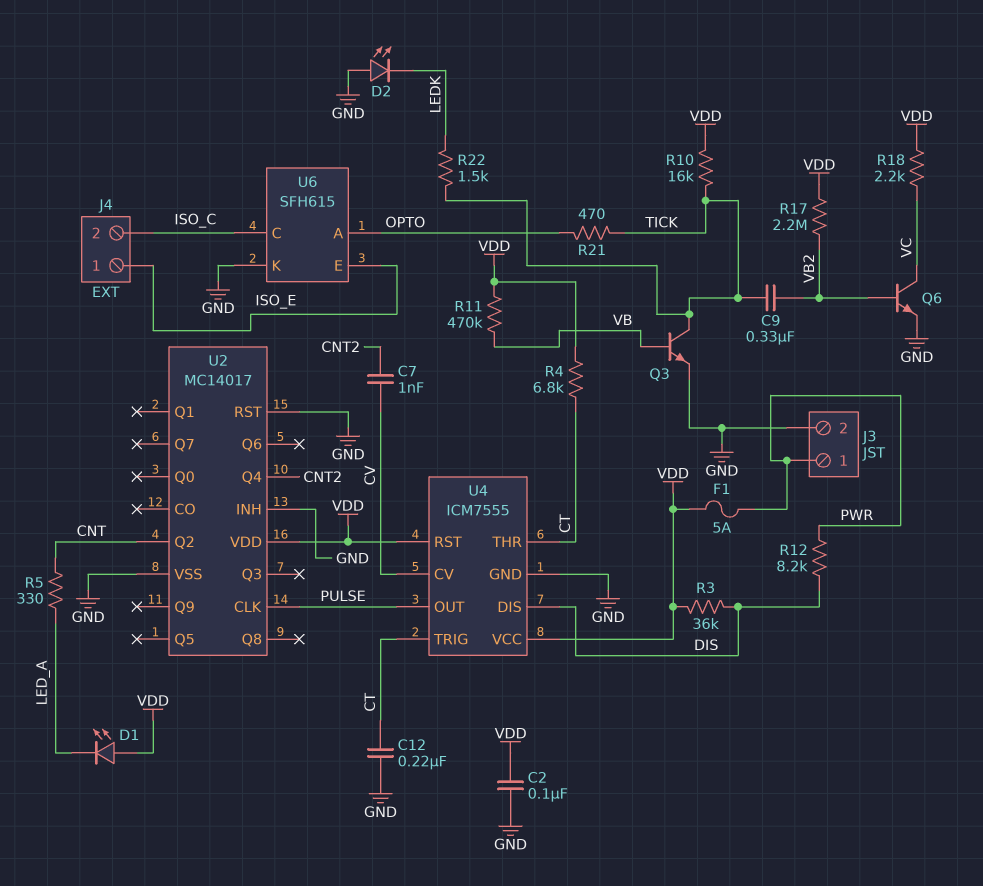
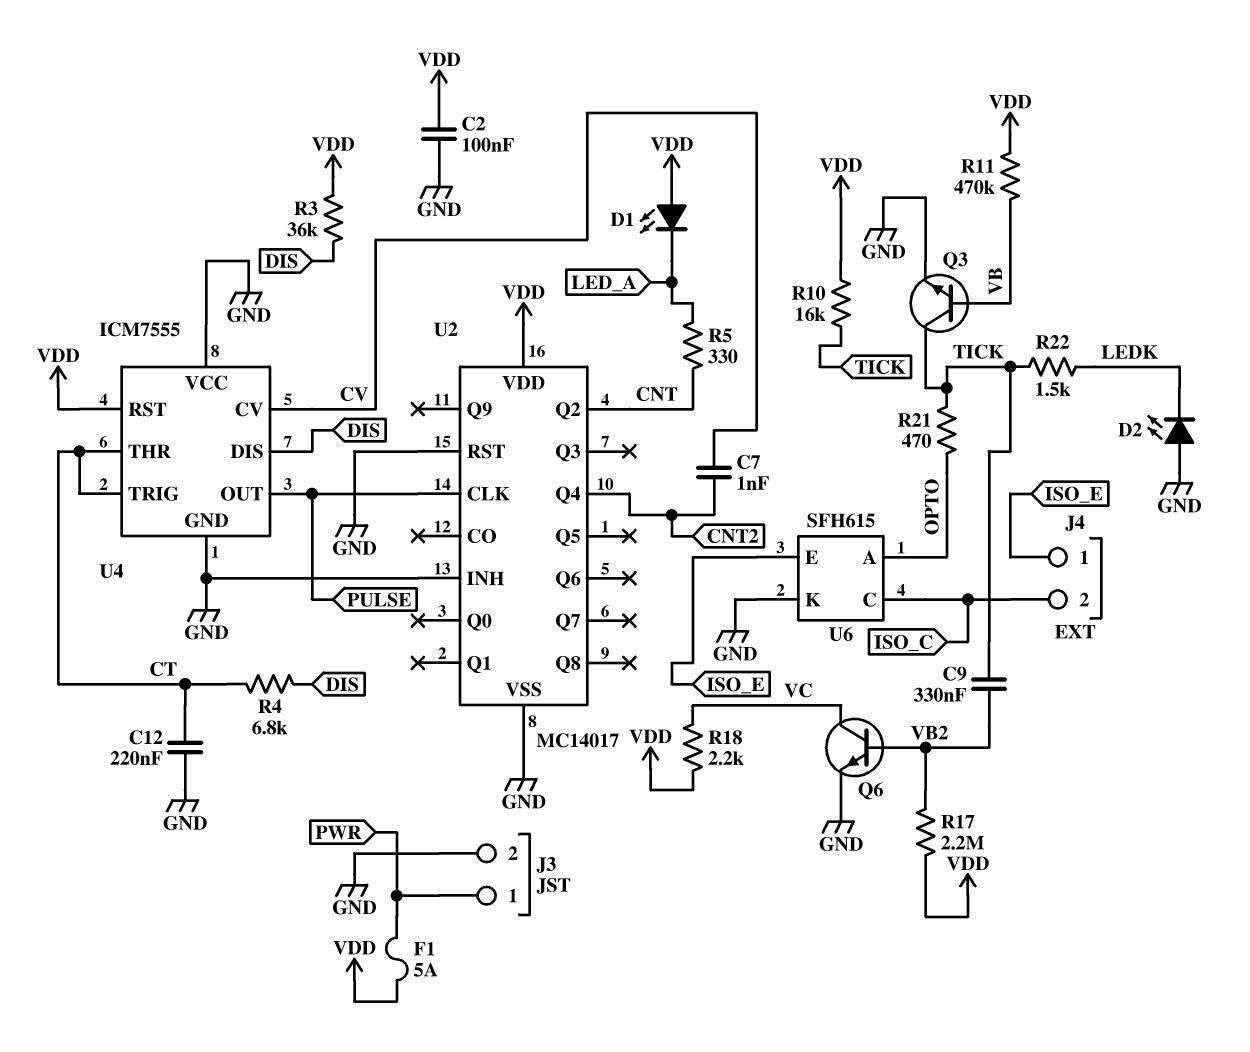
R4: 6.8k (CT, VDD) -> 6.8k (CT, DIS)
R12: 8.2k (DIS, PWR) -> none
U4 pin VCC: VDD -> GND

